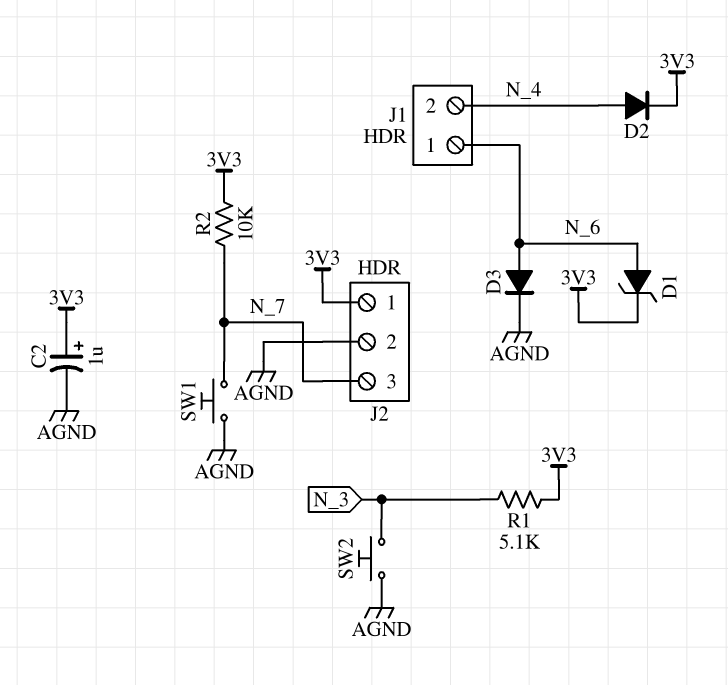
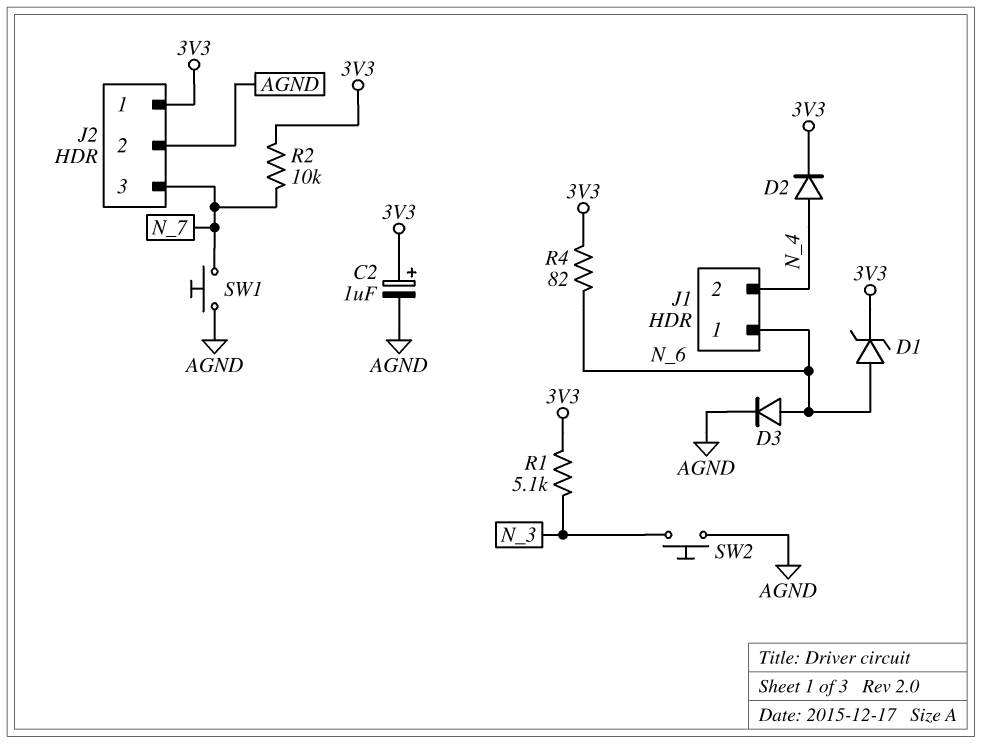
R4: none -> 82 (3V3, N_6)

